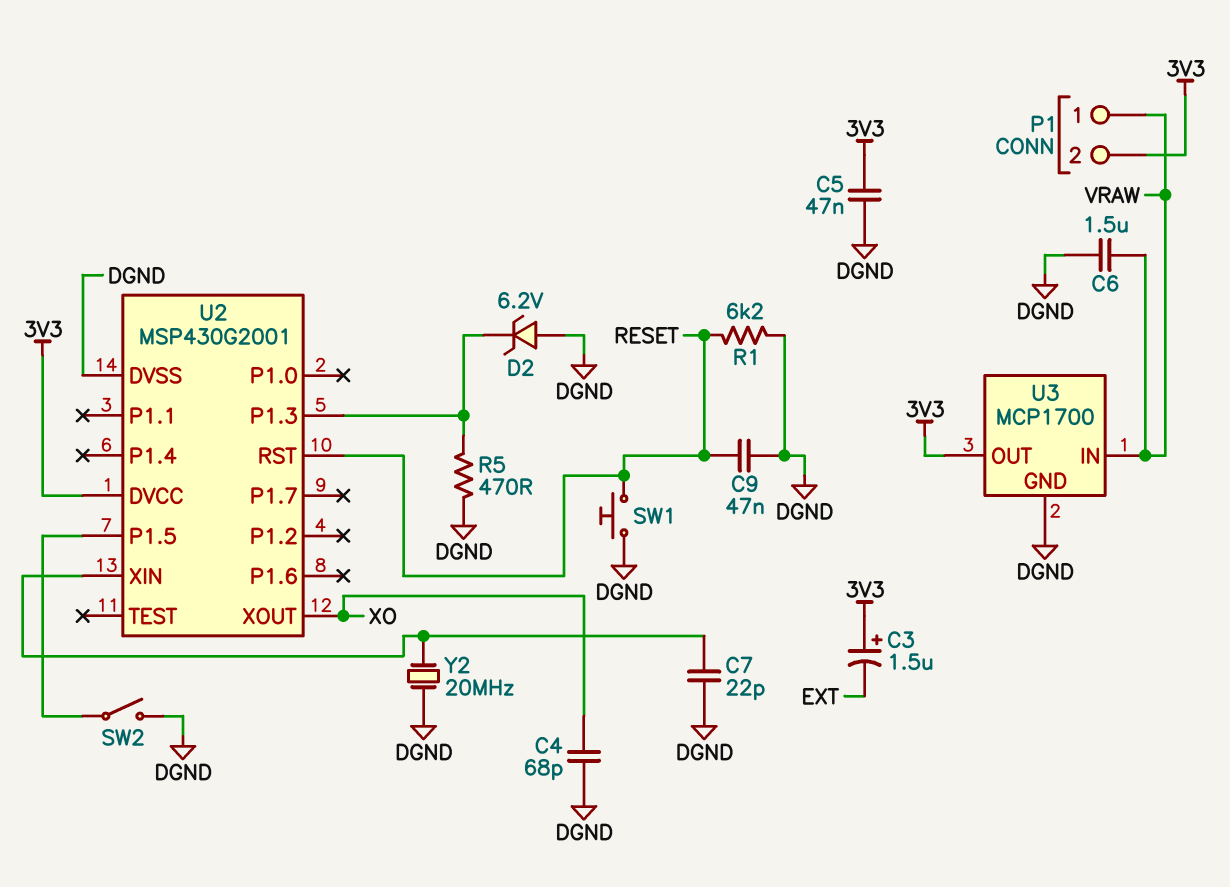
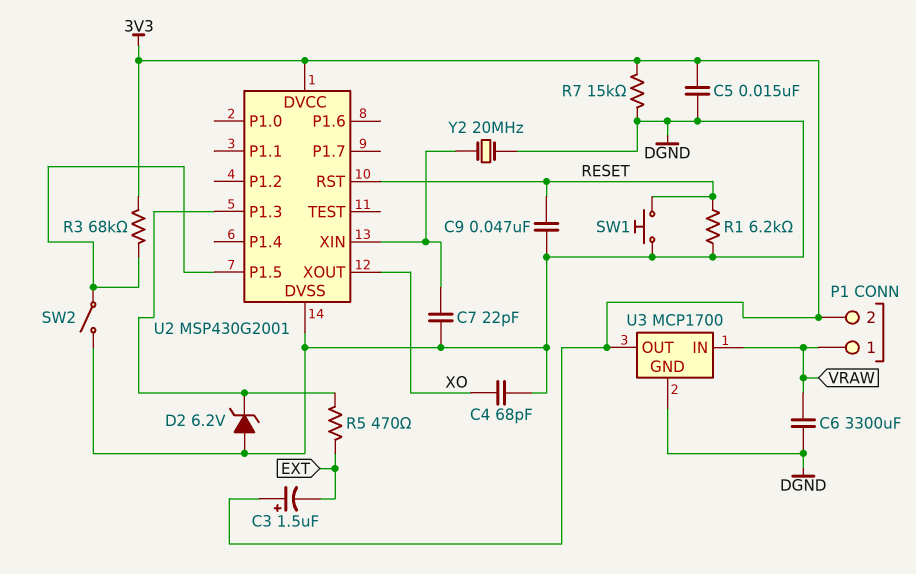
C5: 47nF (3V3, DGND) -> 15nF (3V3, DGND)
C6: 1.5uF (DGND, VRAW) -> 3300uF (DGND, VRAW)
R3: none -> 68k (3V3, U2/P1.5)
R5: 470 (DGND, U2/P1.3) -> 470 (EXT, U2/P1.3)
R7: none -> 15k (3V3, DGND)

